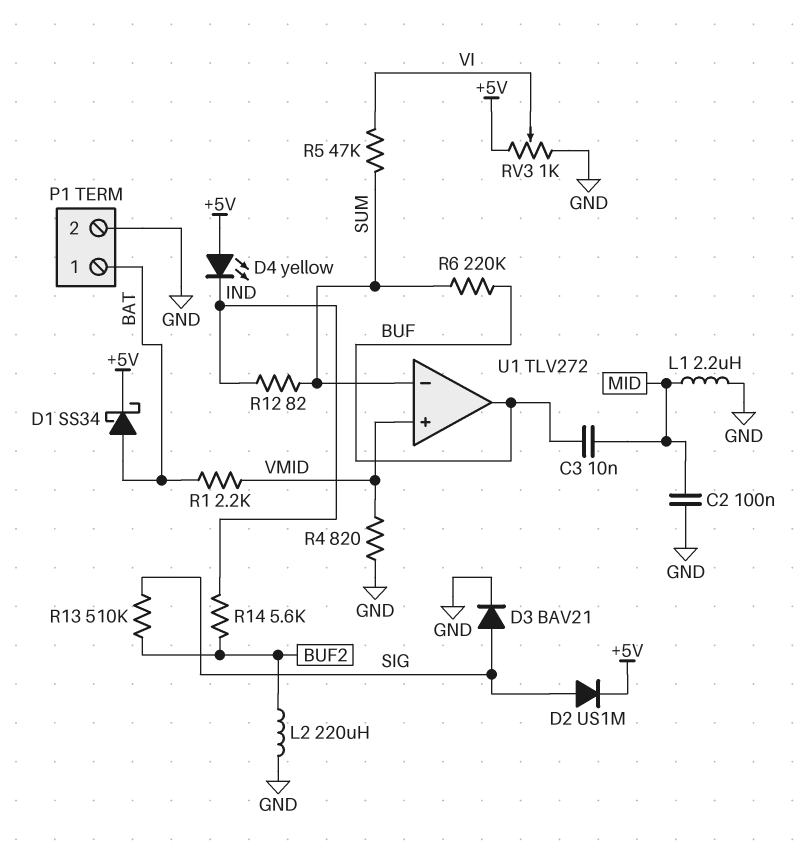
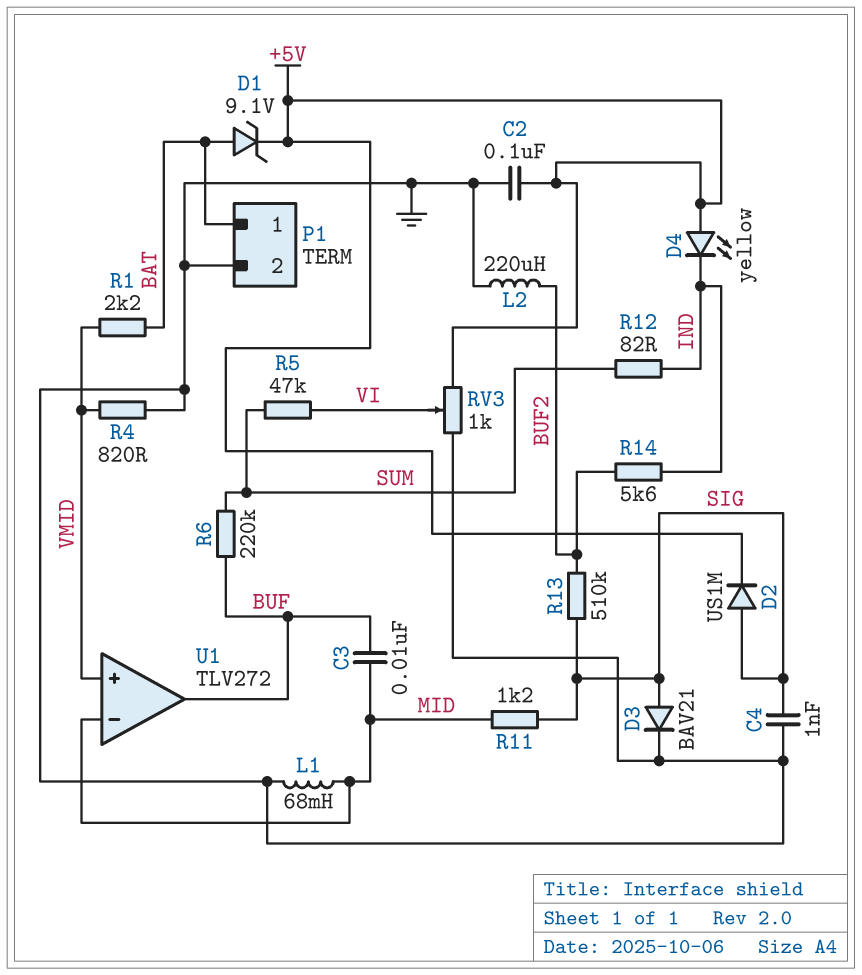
C2: 100nF (GND, MID) -> 100nF (+5V, GND)
C4: none -> 1nF (GND, SIG)
D1: schottky SS34 (A BAT, K +5V) -> zener 9.1V (A BAT, K +5V)
L1: 2.2uH (GND, MID) -> 68mH (GND, MID)
R11: none -> 1.2k (MID, SIG)
U1 pin in-: SUM -> MID

